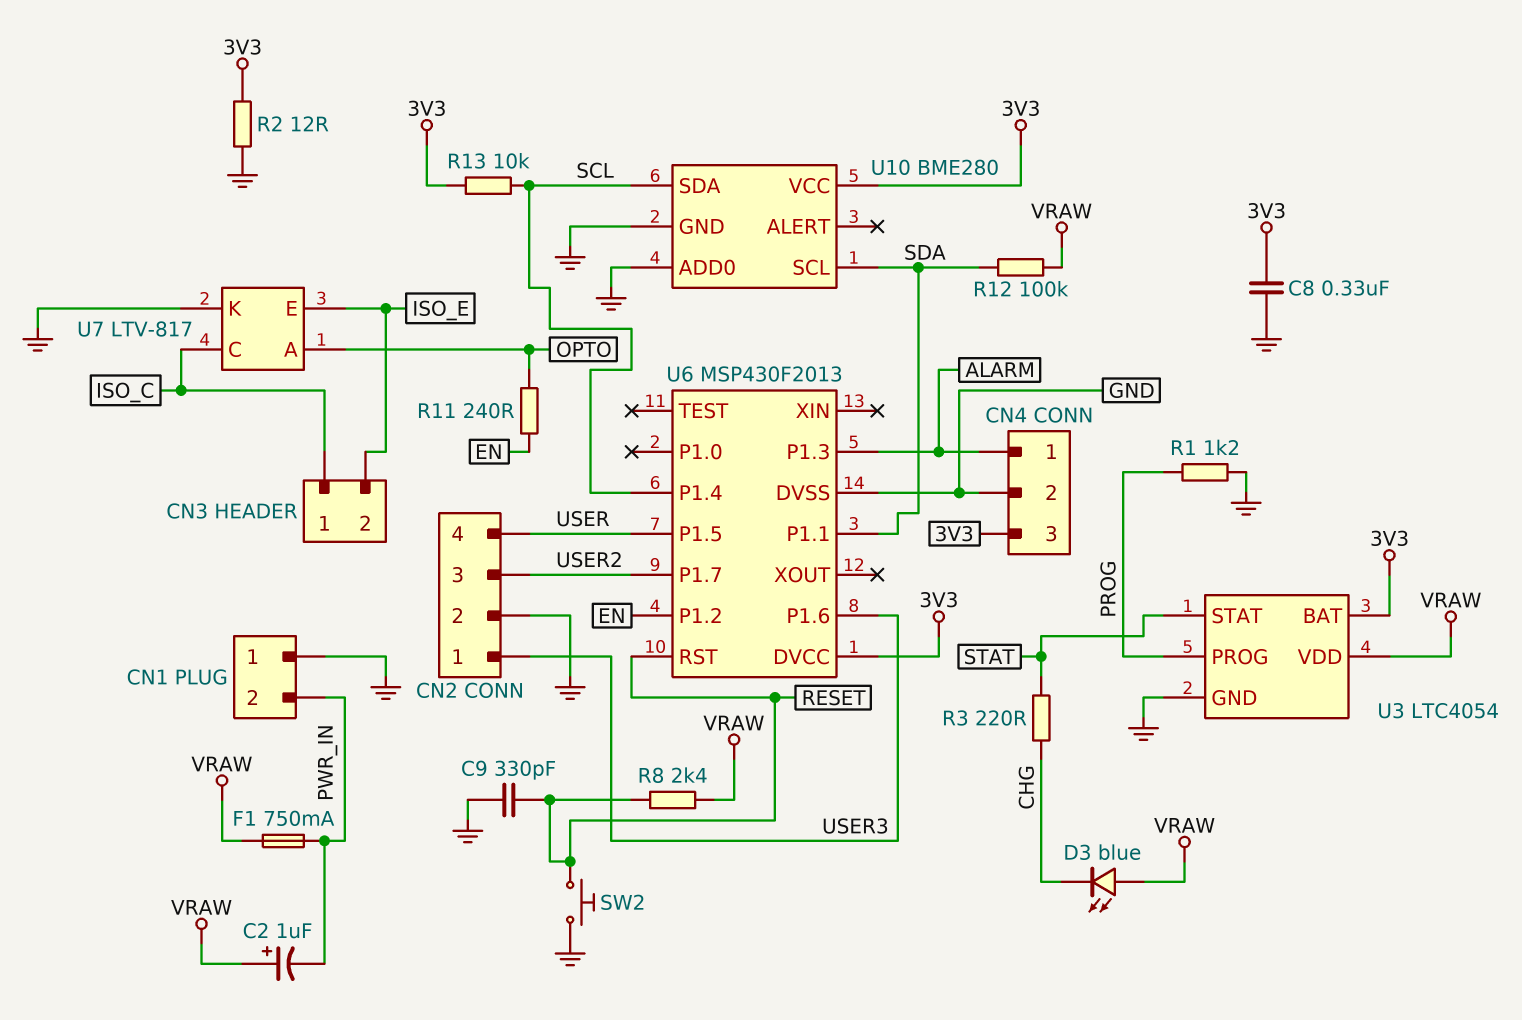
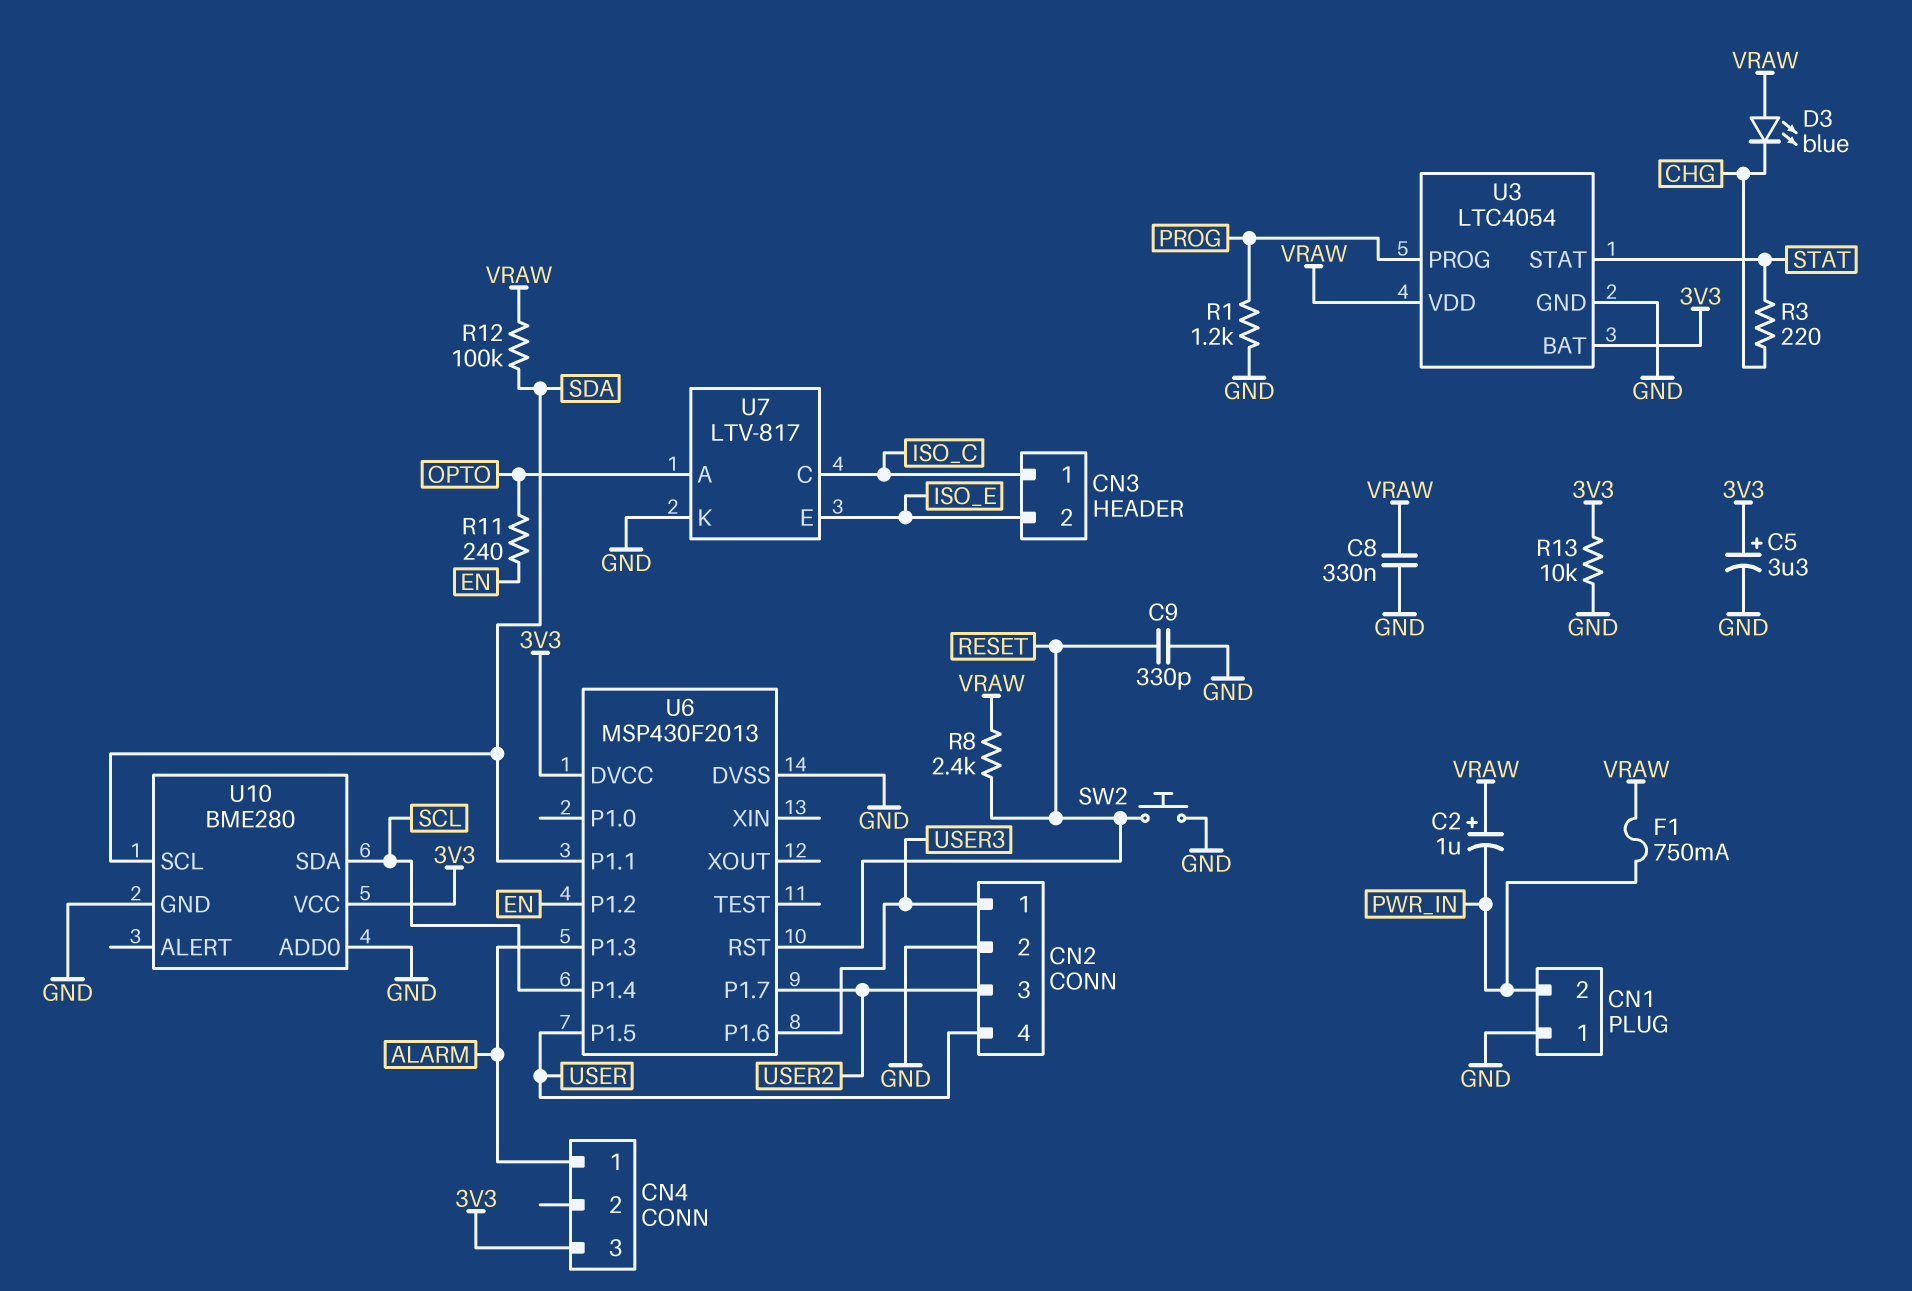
C5: none -> 3.3uF (plus 3V3, minus GND)
C8: 330nF (3V3, GND) -> 330nF (GND, VRAW)
CN4 pin 2: GND -> none
R2: 12 (3V3, GND) -> none
R13: 10k (3V3, SCL) -> 10k (3V3, GND)

